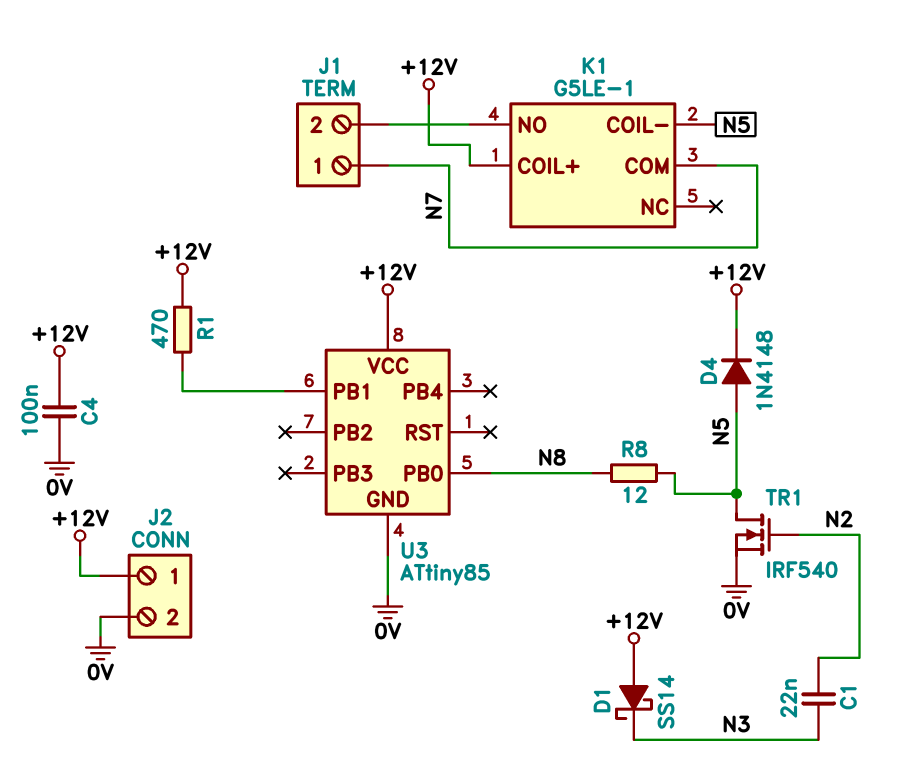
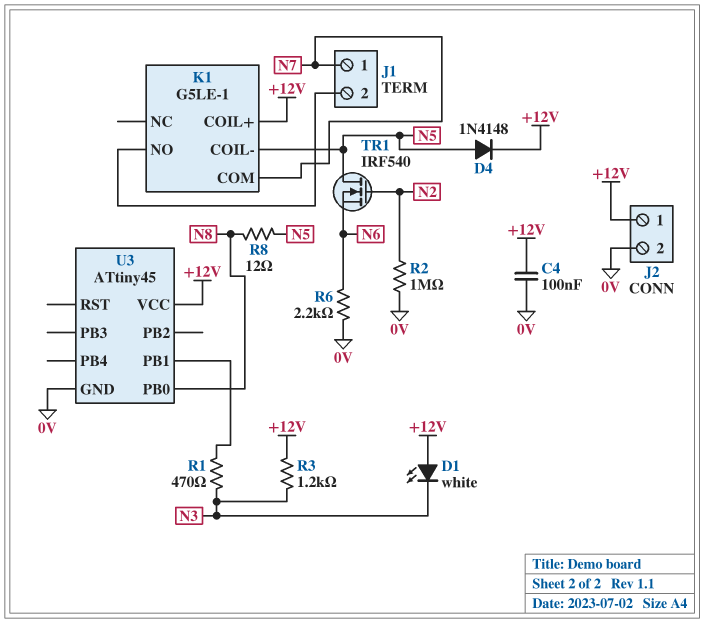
C1: 22nF (N2, N3) -> none
D1: schottky SS14 (A +12V, K N3) -> LED white (A +12V, K N3)
R1: 470 (+12V, U3/PB1) -> 470 (N3, U3/PB1)
R2: none -> 1M (0V, N2)
R3: none -> 1.2k (+12V, N3)
R6: none -> 2.2k (0V, N6)
TR1: NMOS IRF540 (G N2, D N5, S 0V) -> NMOS IRF540 (G N2, D N5, S N6)
U3: ATtiny85 -> ATtiny45

